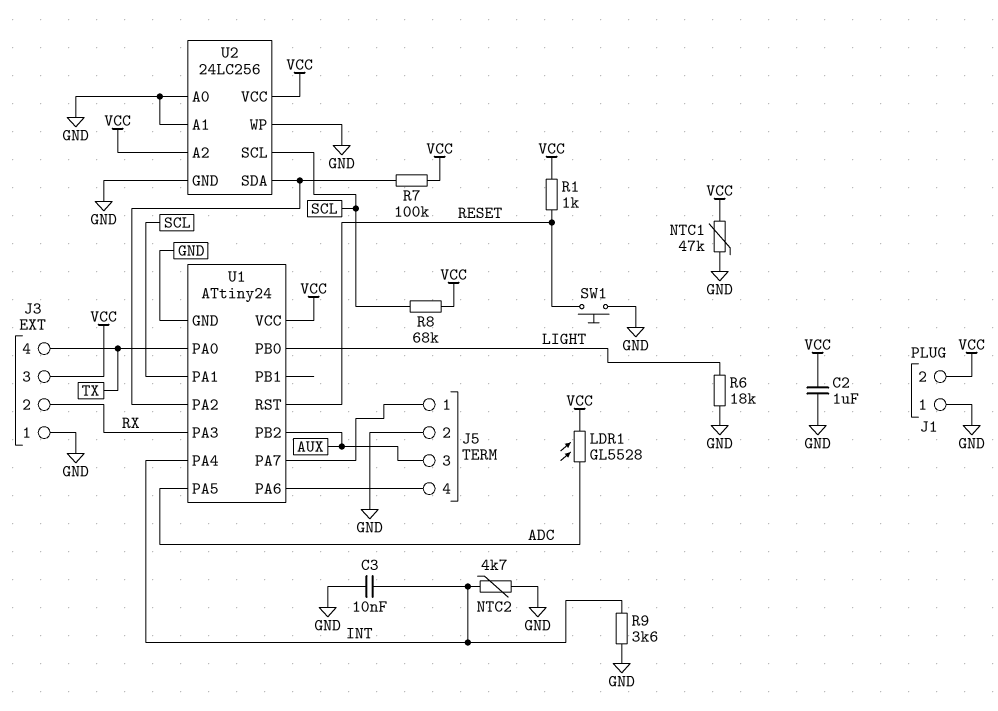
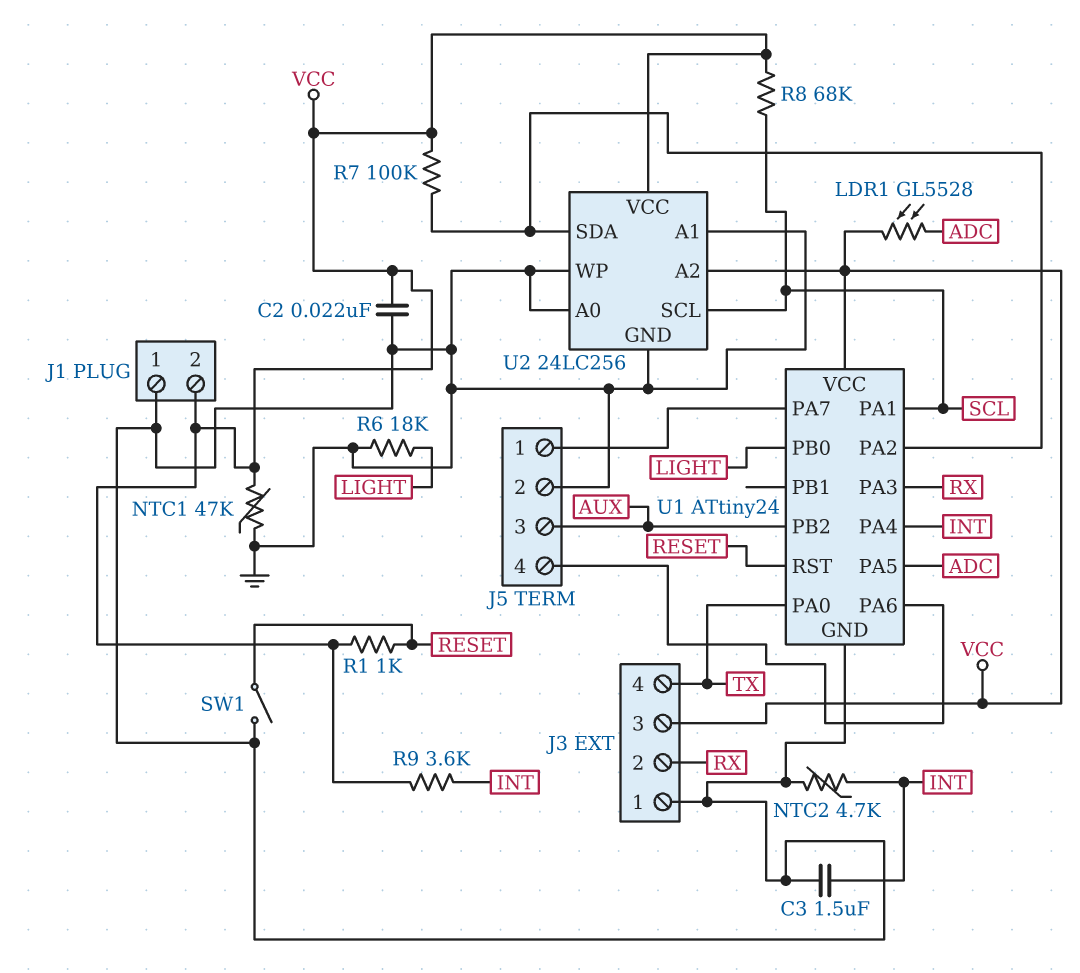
C2: 1uF (GND, VCC) -> 22nF (GND, VCC)
C3: 10nF (GND, INT) -> 1.5uF (GND, INT)
R9: 3.6k (GND, INT) -> 3.6k (INT, VCC)
SW1: button (GND, RESET) -> switch (GND, RESET)

